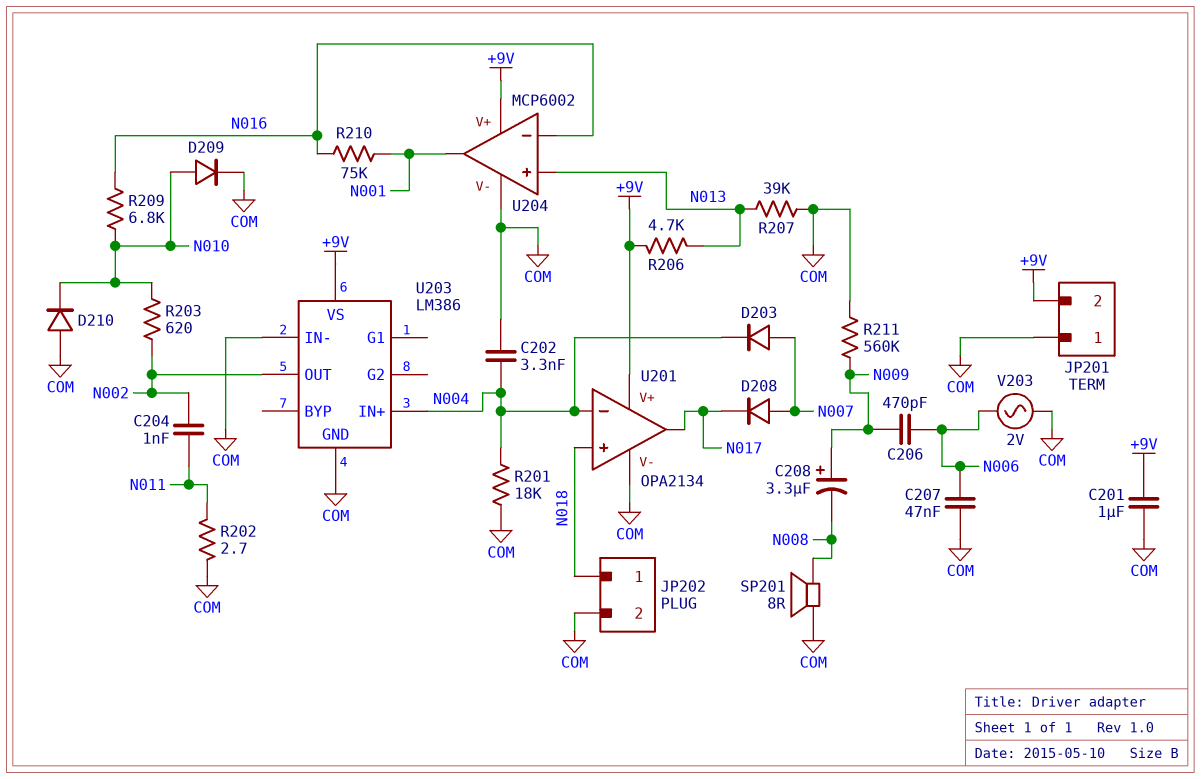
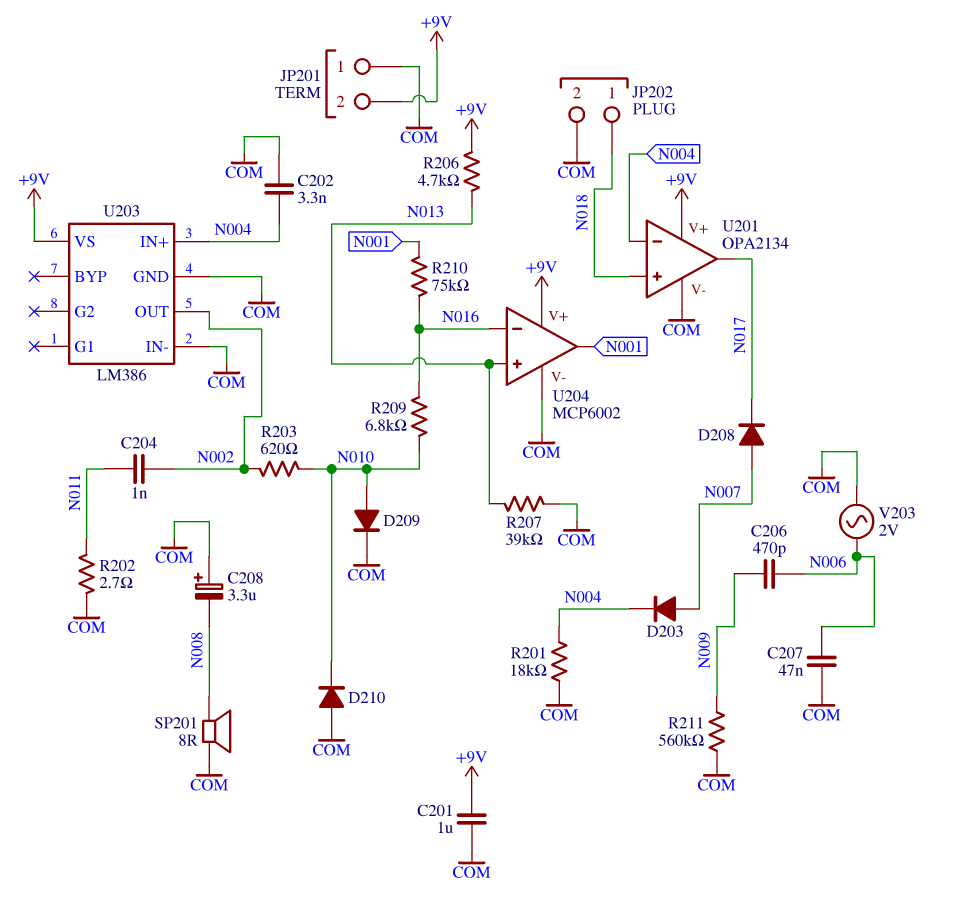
C208: 3.3uF (plus N009, minus N008) -> 3.3uF (plus COM, minus N008)

